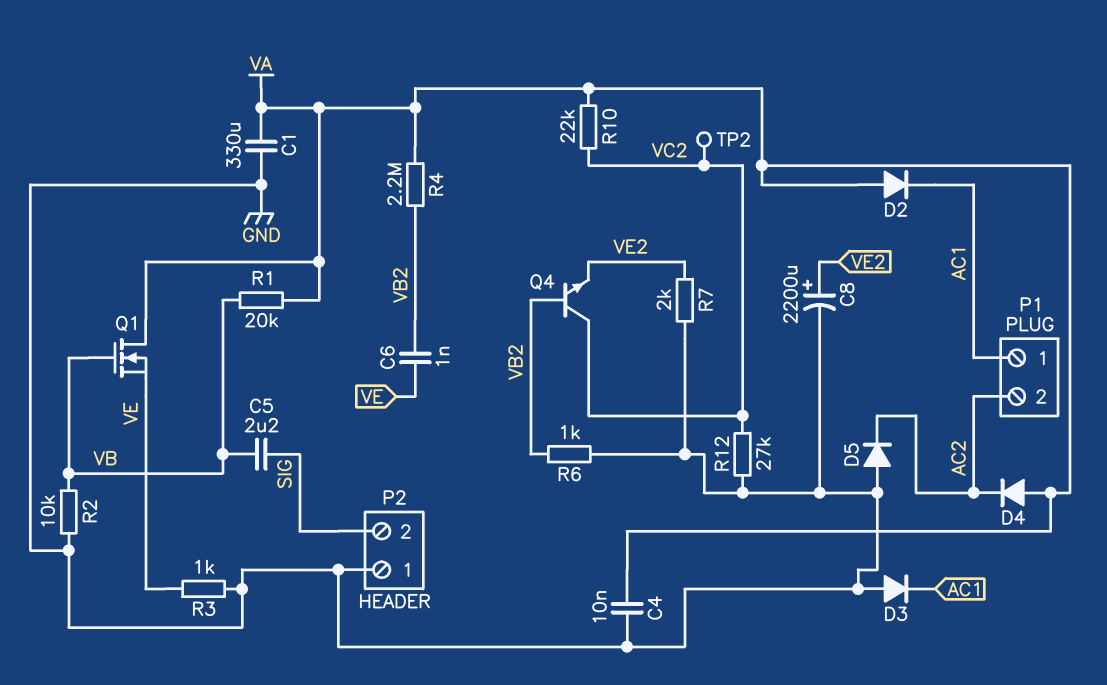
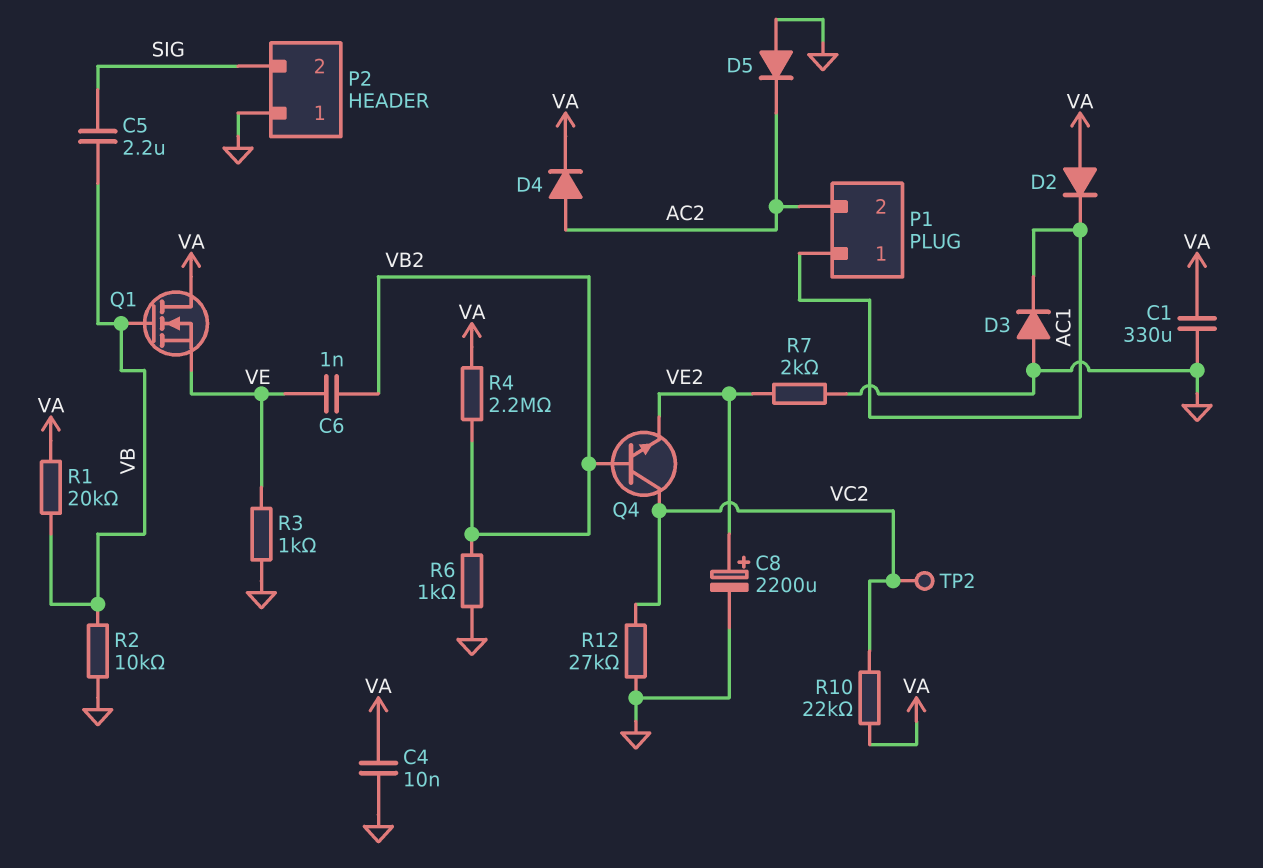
D4: diode (A VA, K AC2) -> diode (A AC2, K VA)

